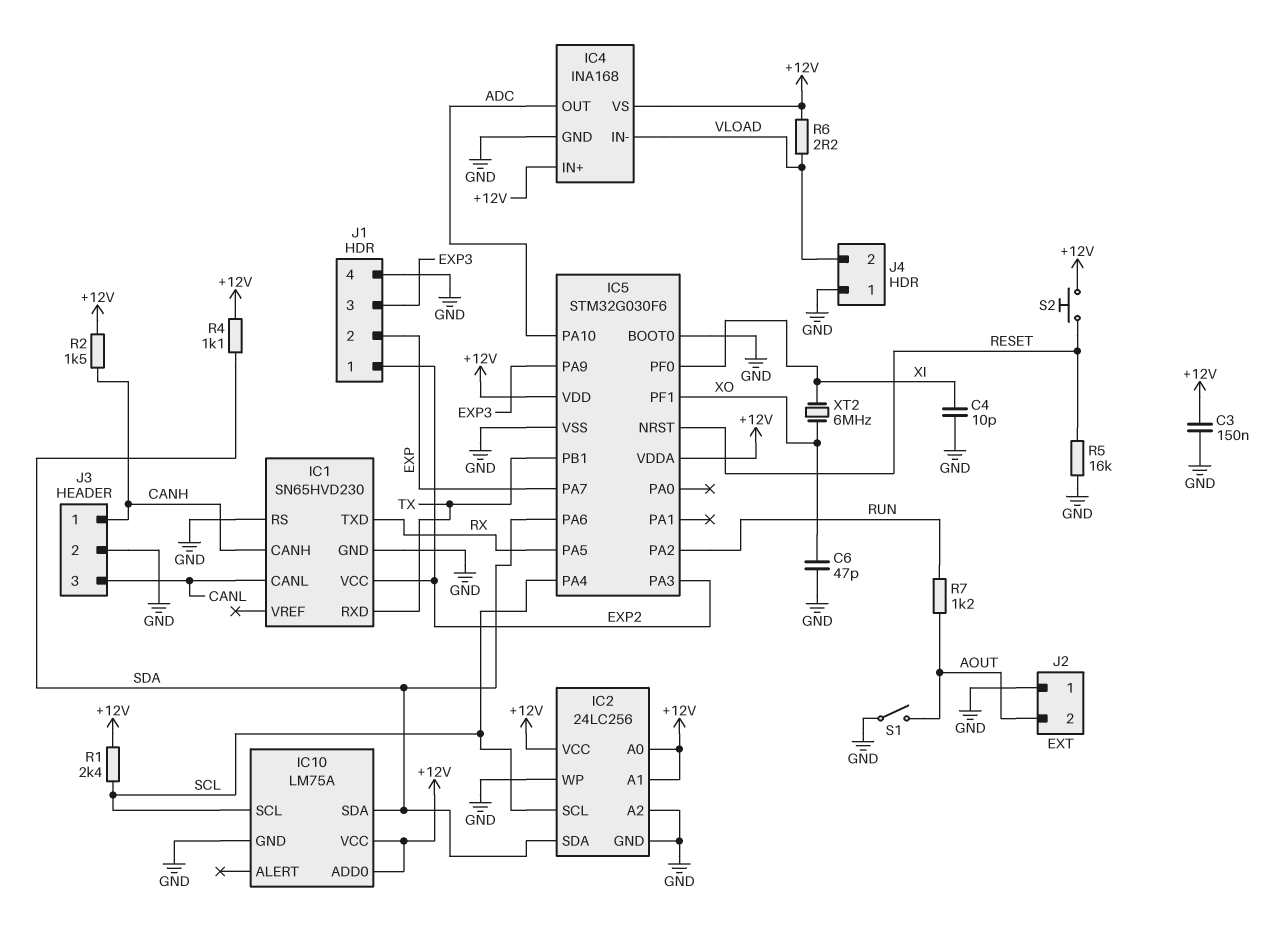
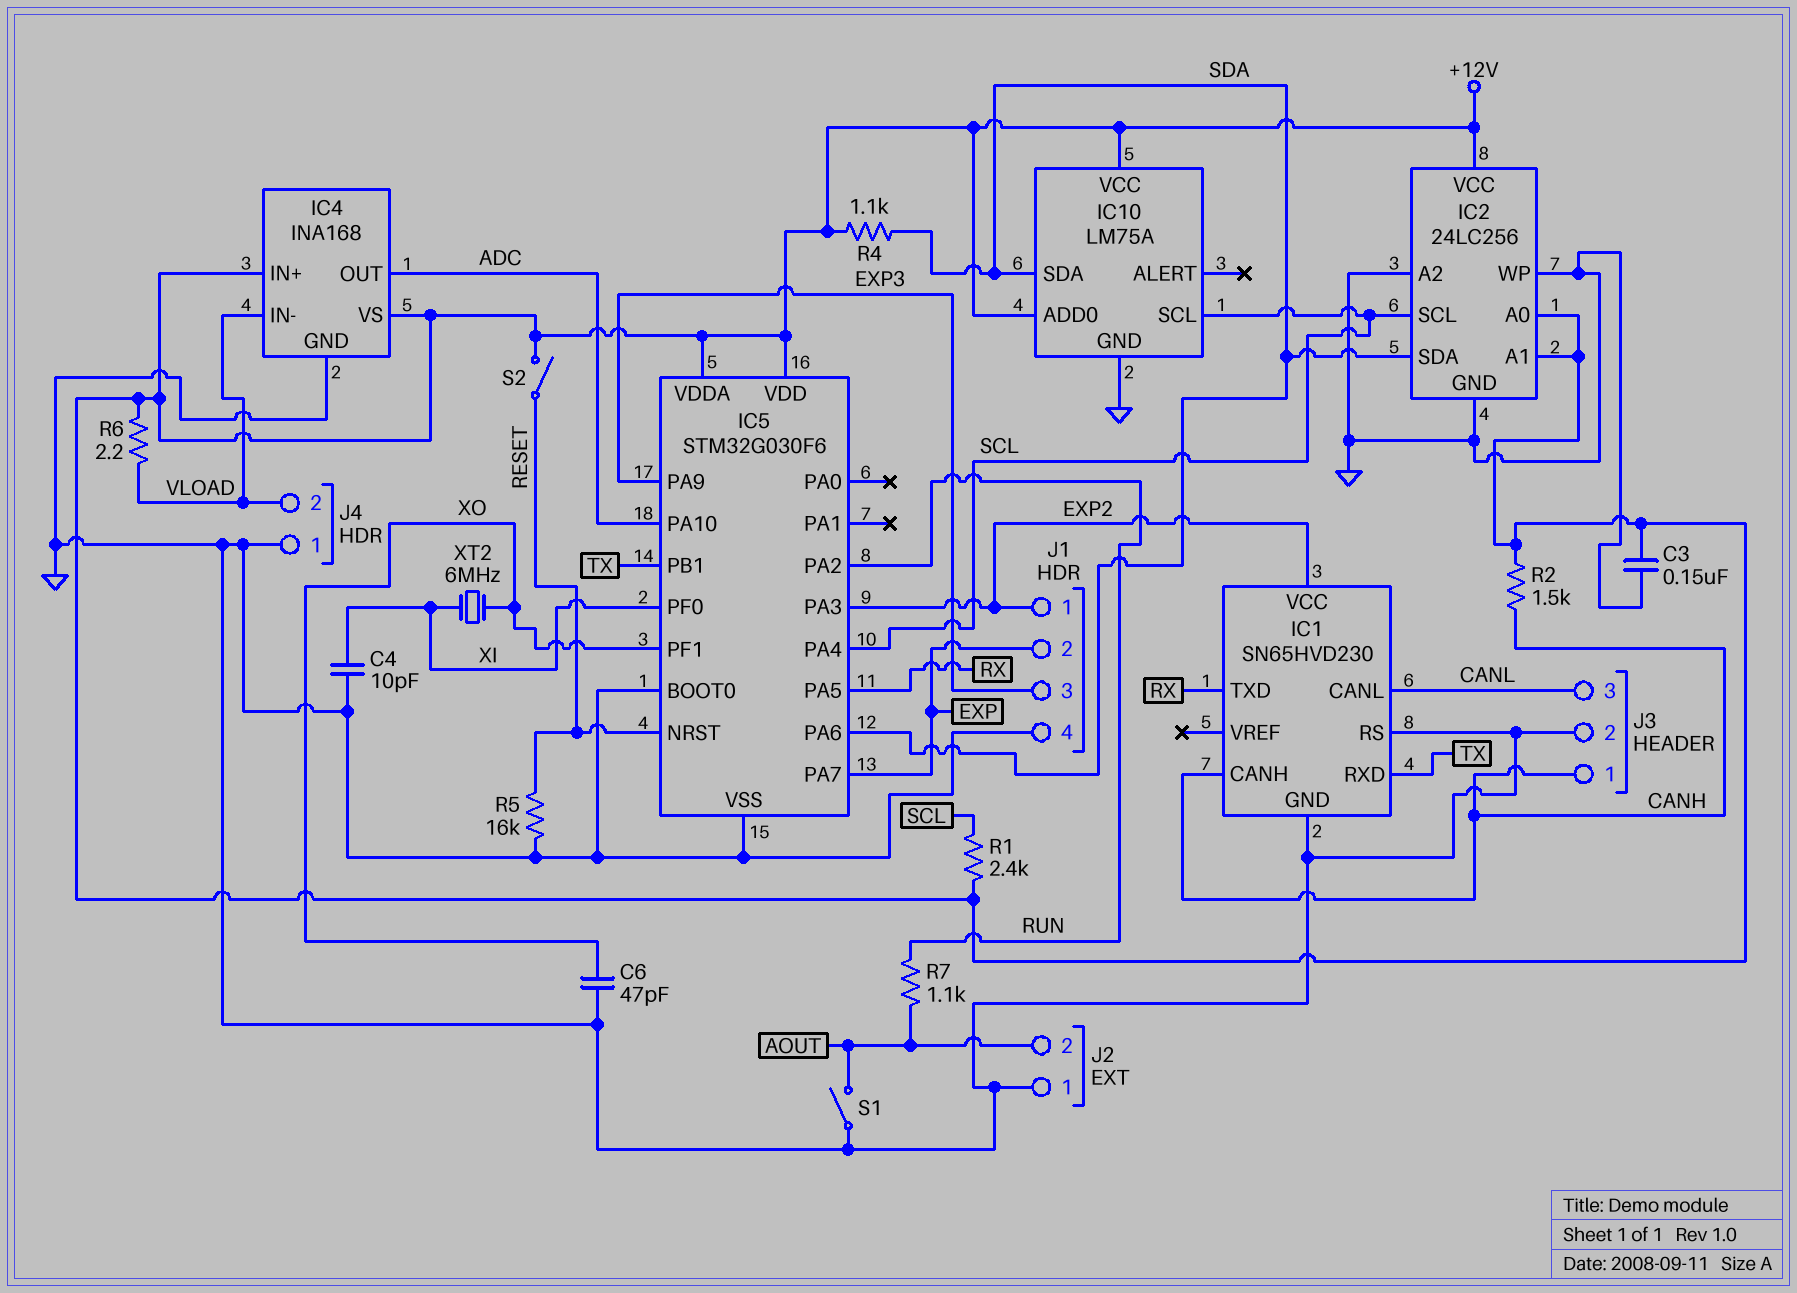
R7: 1.2k (AOUT, RUN) -> 1.1k (AOUT, RUN)
S2: button (+12V, RESET) -> switch (+12V, RESET)

